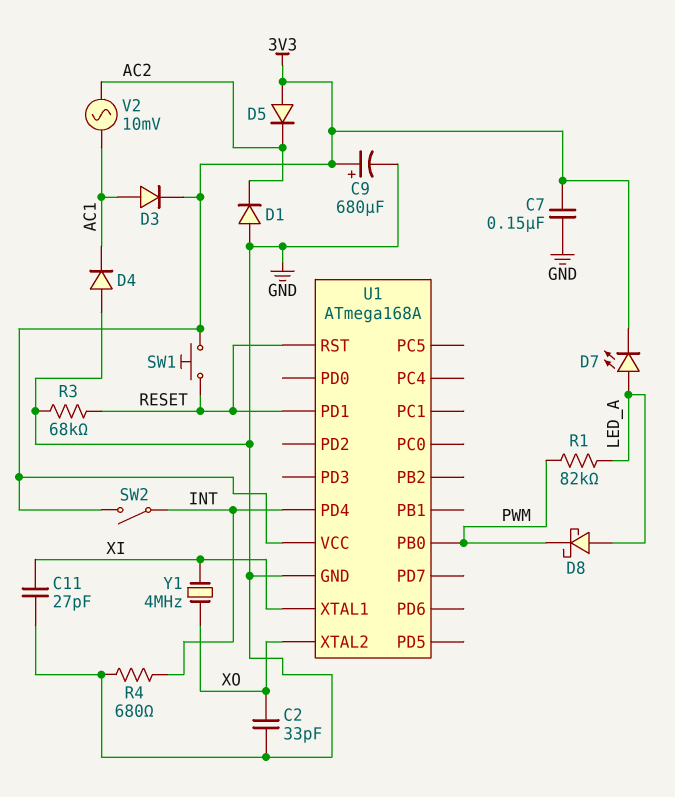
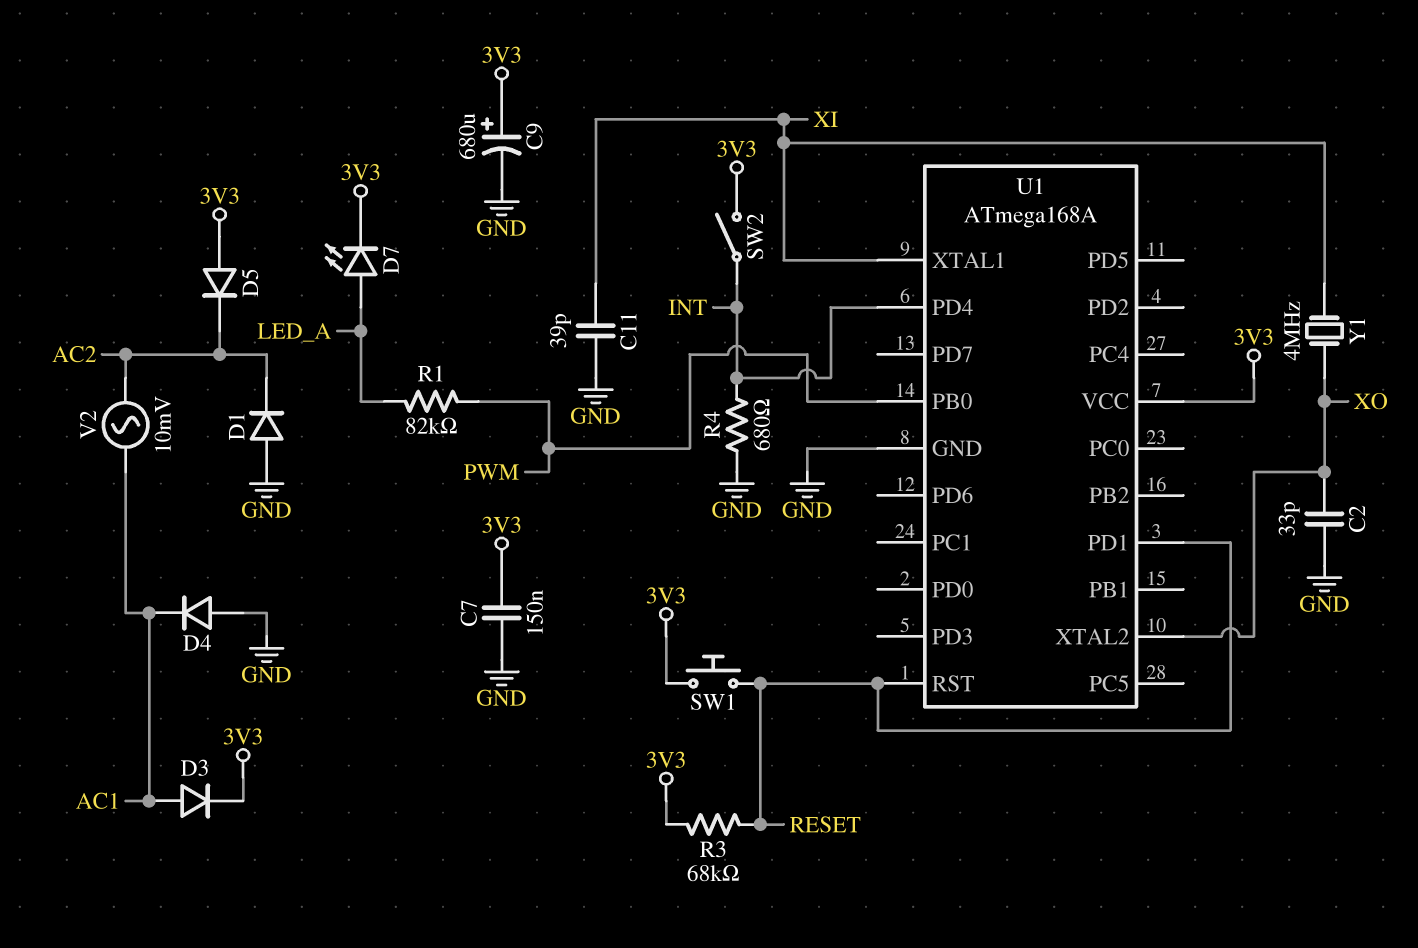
C11: 27pF (GND, XI) -> 39pF (GND, XI)
D8: schottky (A LED_A, K PWM) -> none
R3: 68k (GND, RESET) -> 68k (3V3, RESET)

